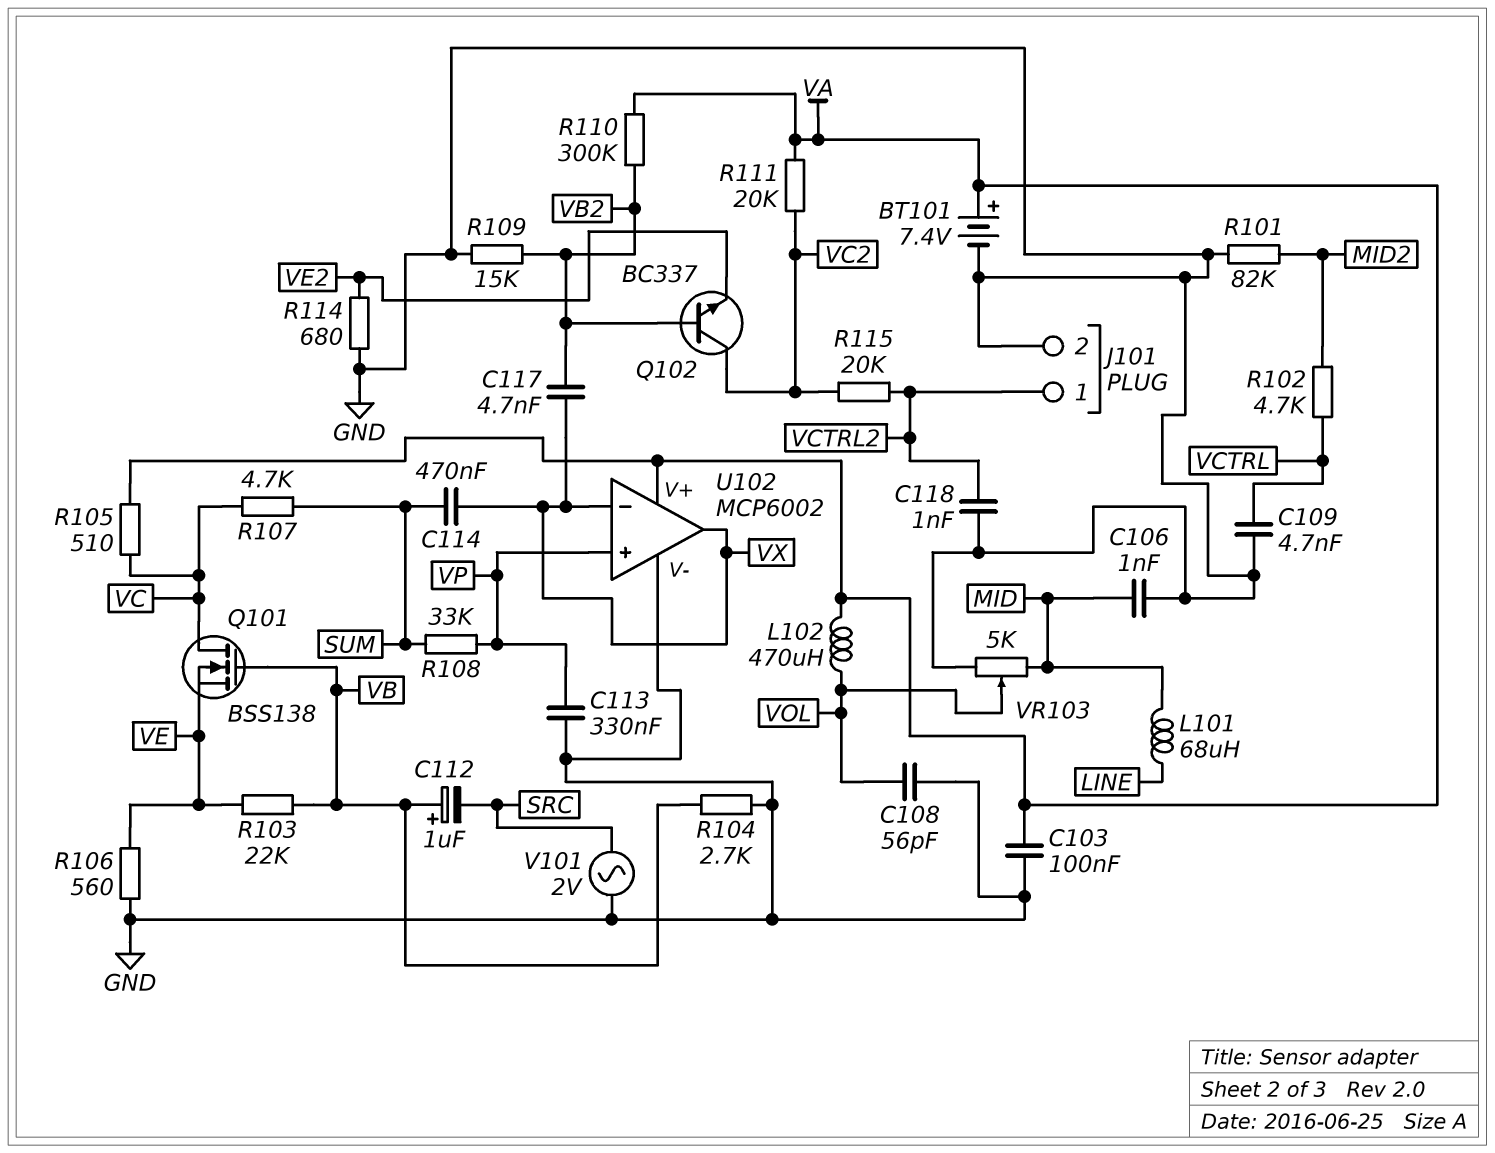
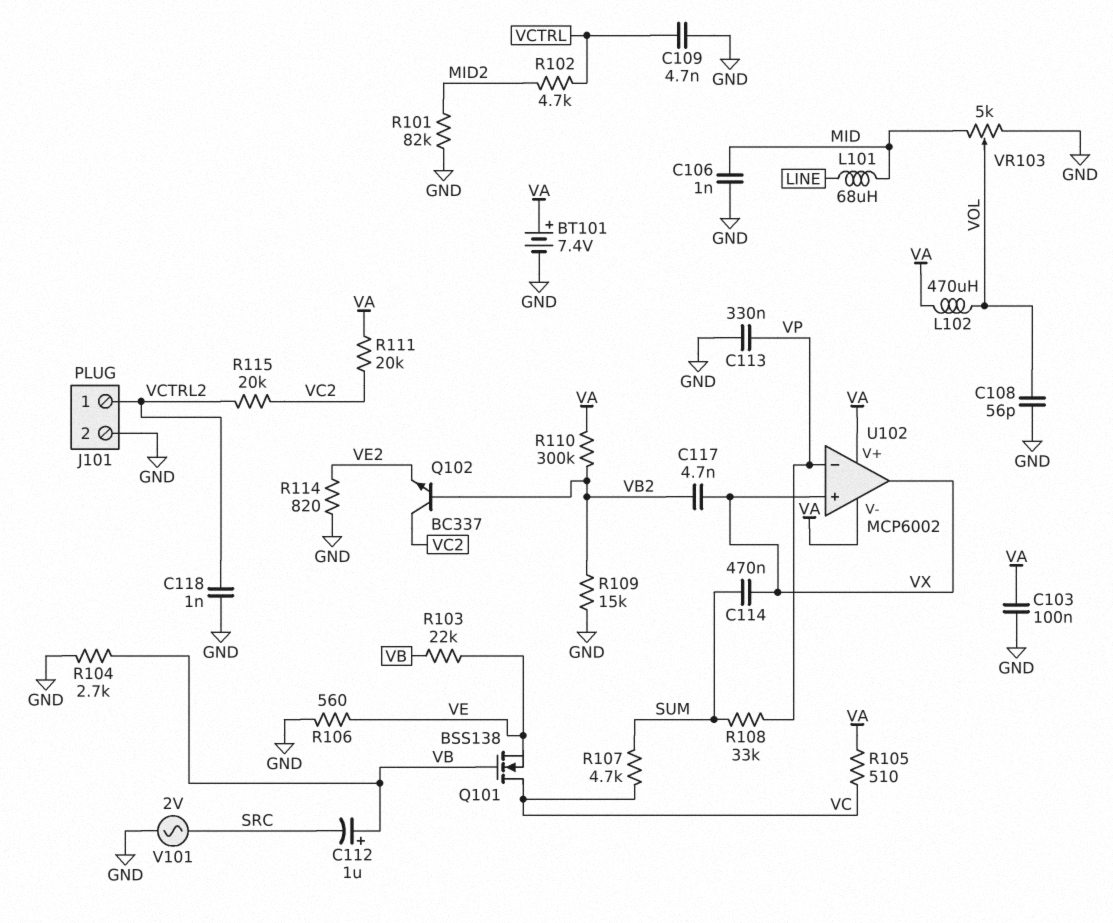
R114: 680 (GND, VE2) -> 820 (GND, VE2)
U102 pin V-: GND -> VA
U102 pin in+: VP -> VX
U102 pin in-: VX -> VP

